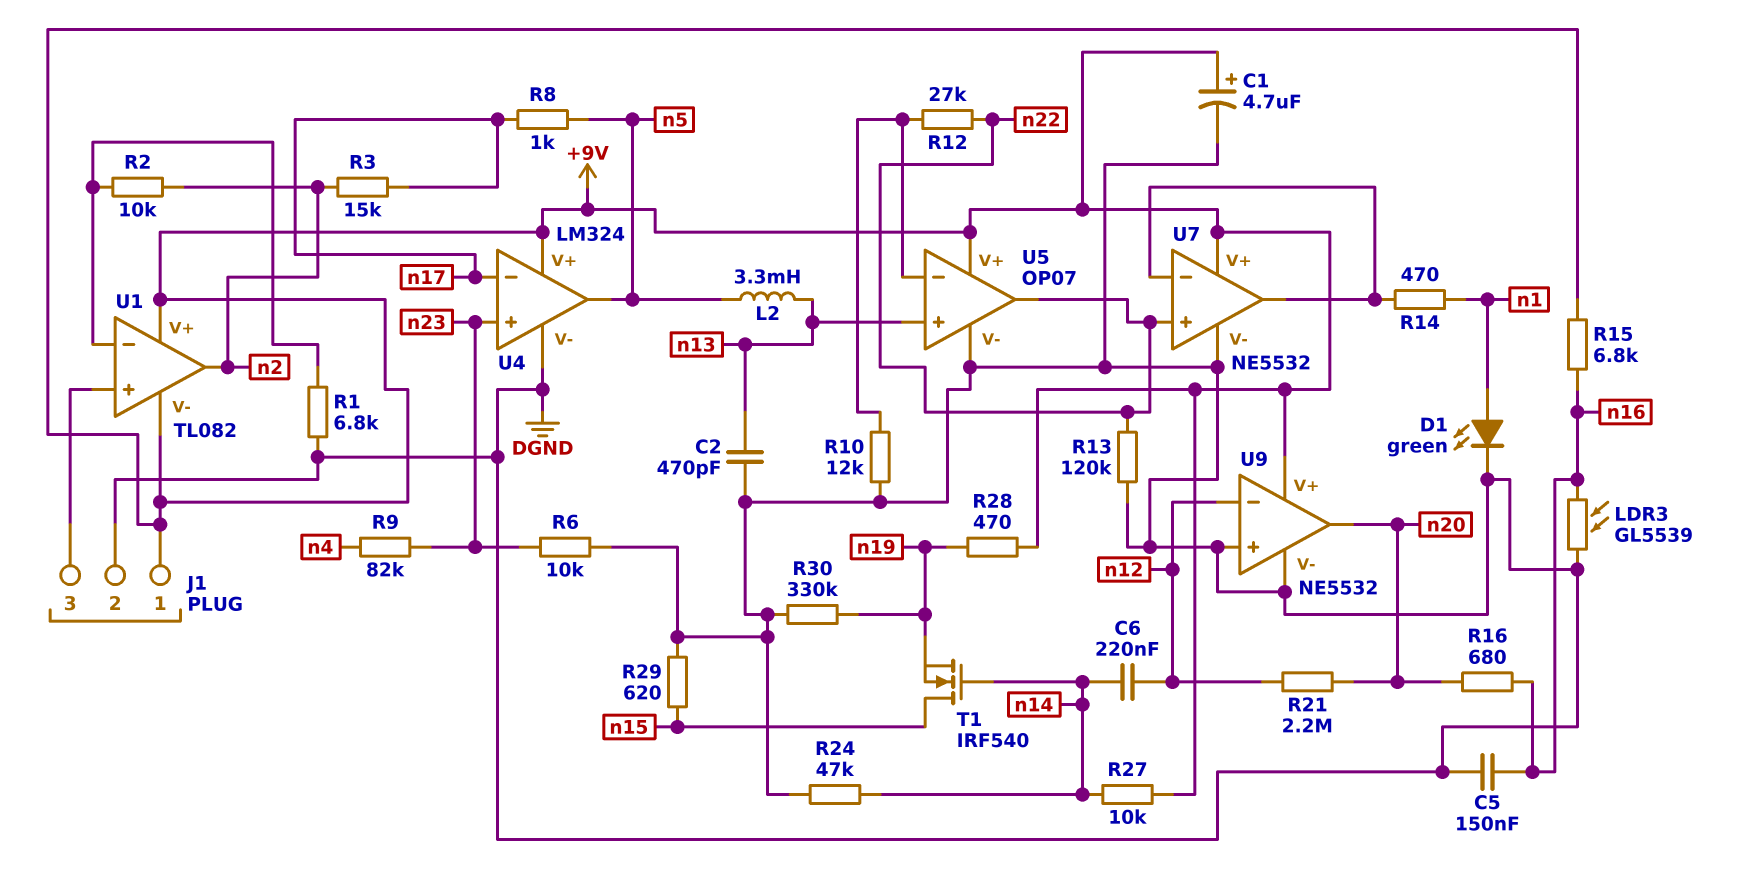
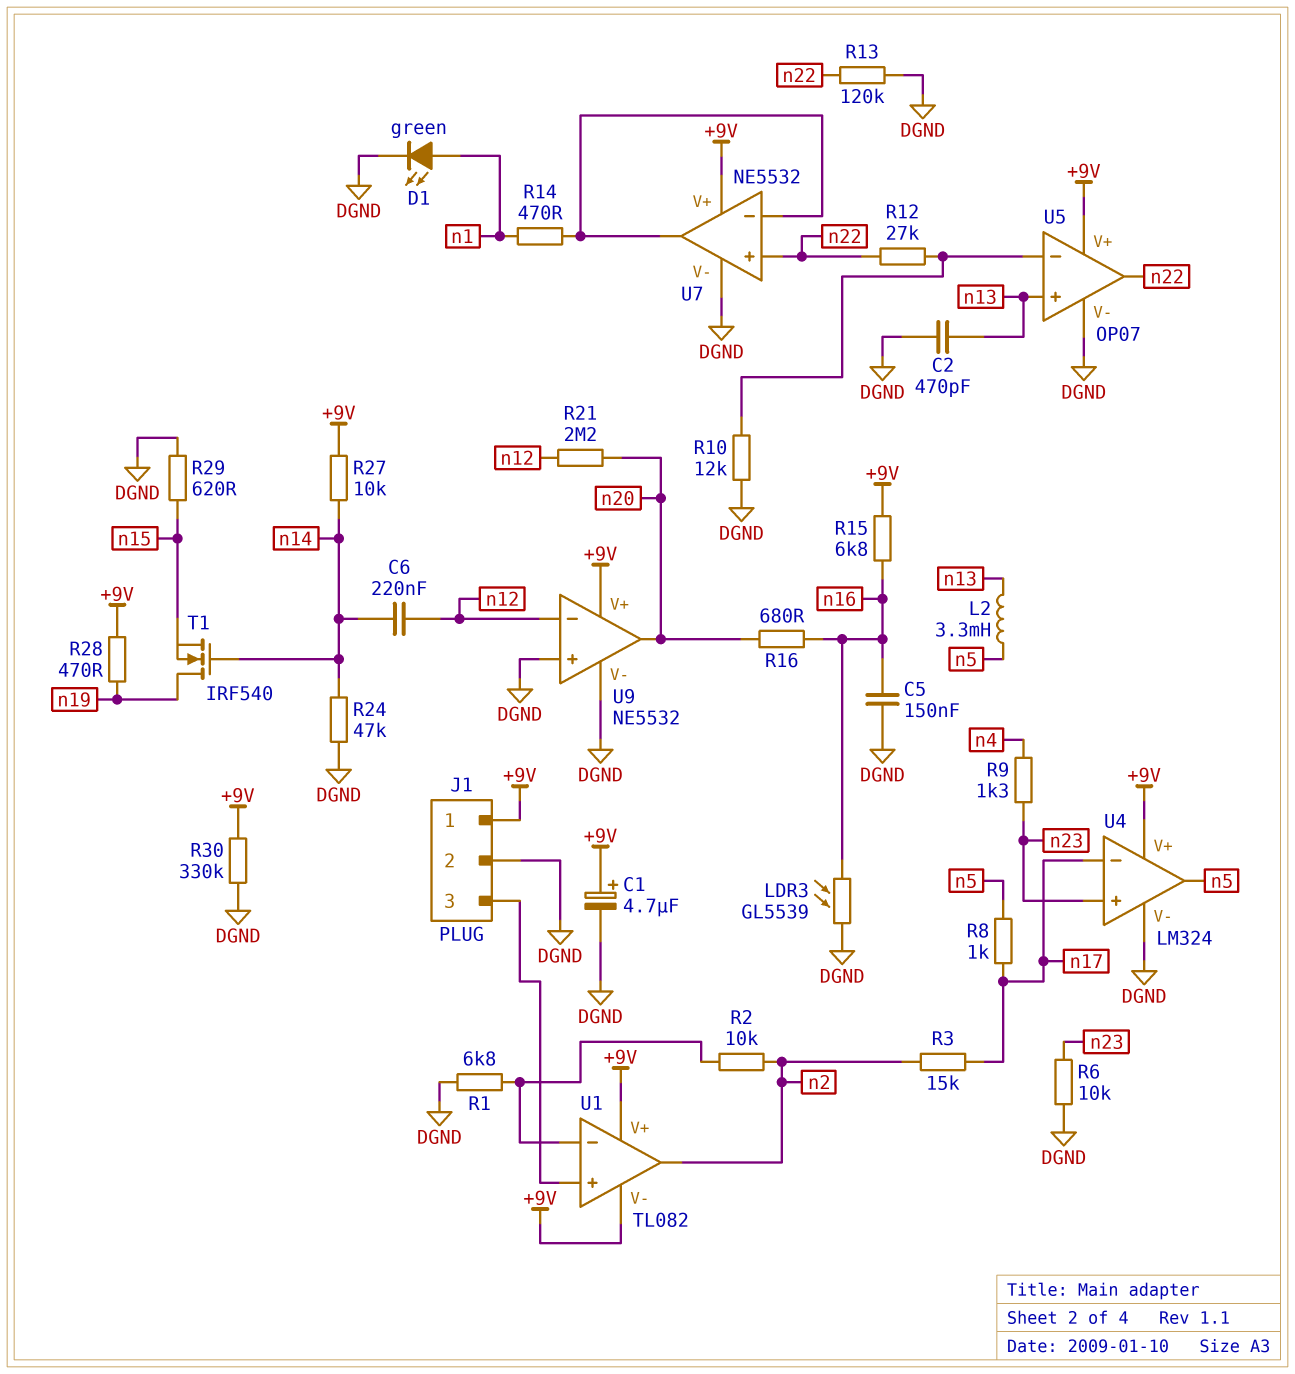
R9: 82k (n4, n23) -> 1.3k (n4, n23)
R30: 330k (DGND, n19) -> 330k (+9V, DGND)
T1: NMOS IRF540 (G n14, D n15, S n19) -> NMOS IRF540 (G n14, D n19, S n15)

